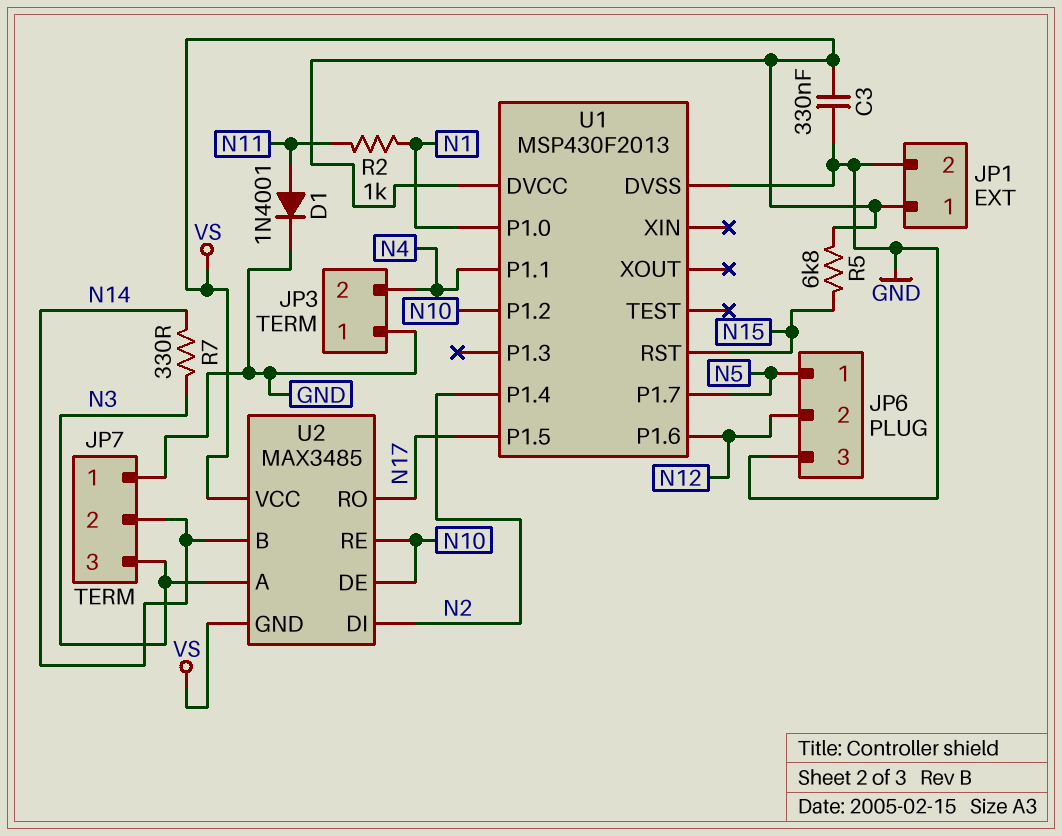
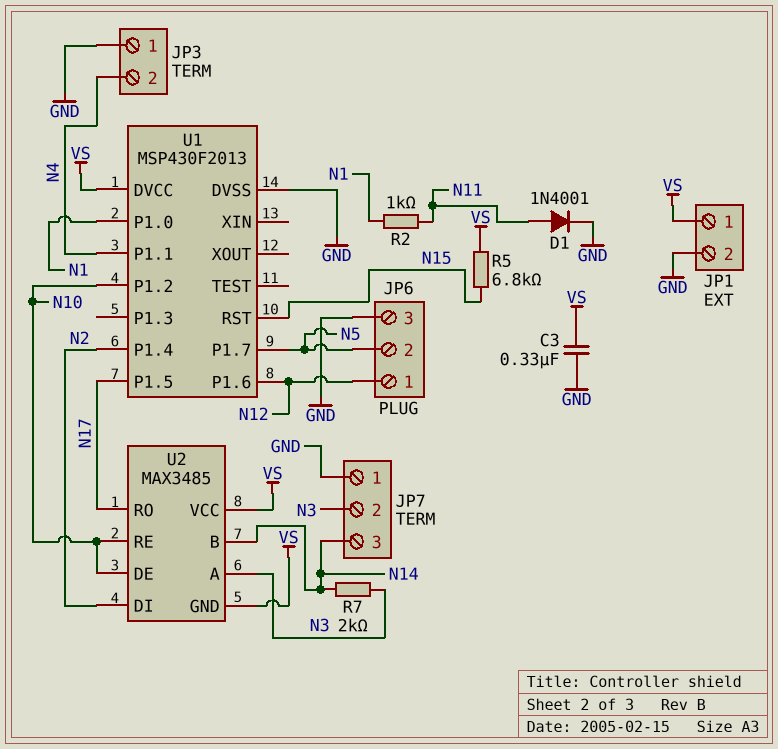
JP6 pin 1: N5 -> N12
JP6 pin 2: N12 -> N5
JP7 pin 2: N14 -> N3
JP7 pin 3: N3 -> N14
R7: 330 (N3, N14) -> 2k (N3, N14)

